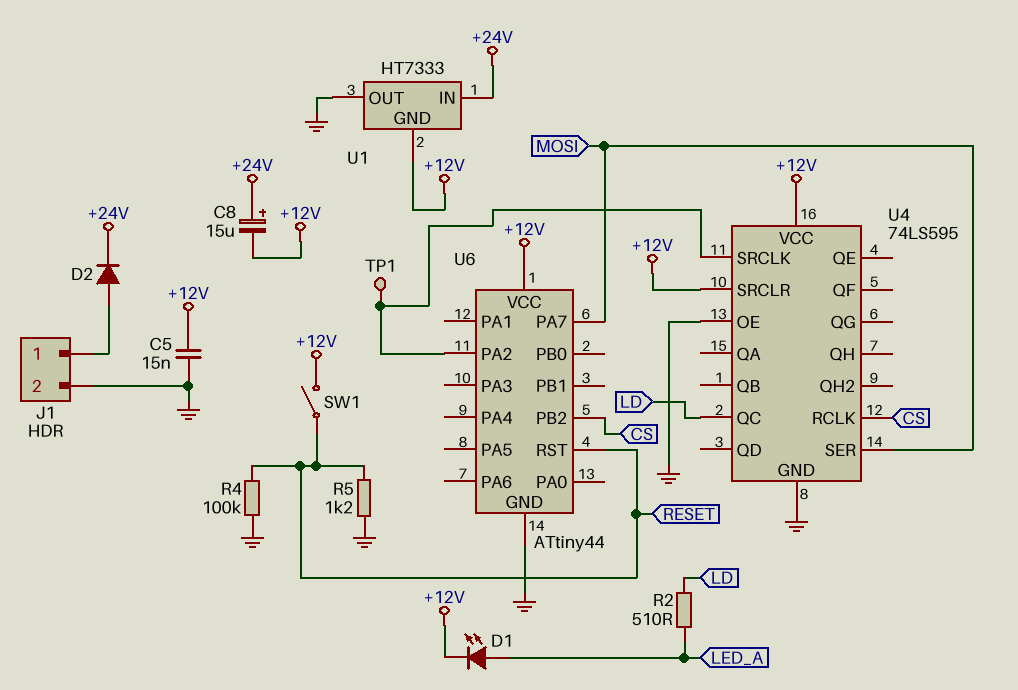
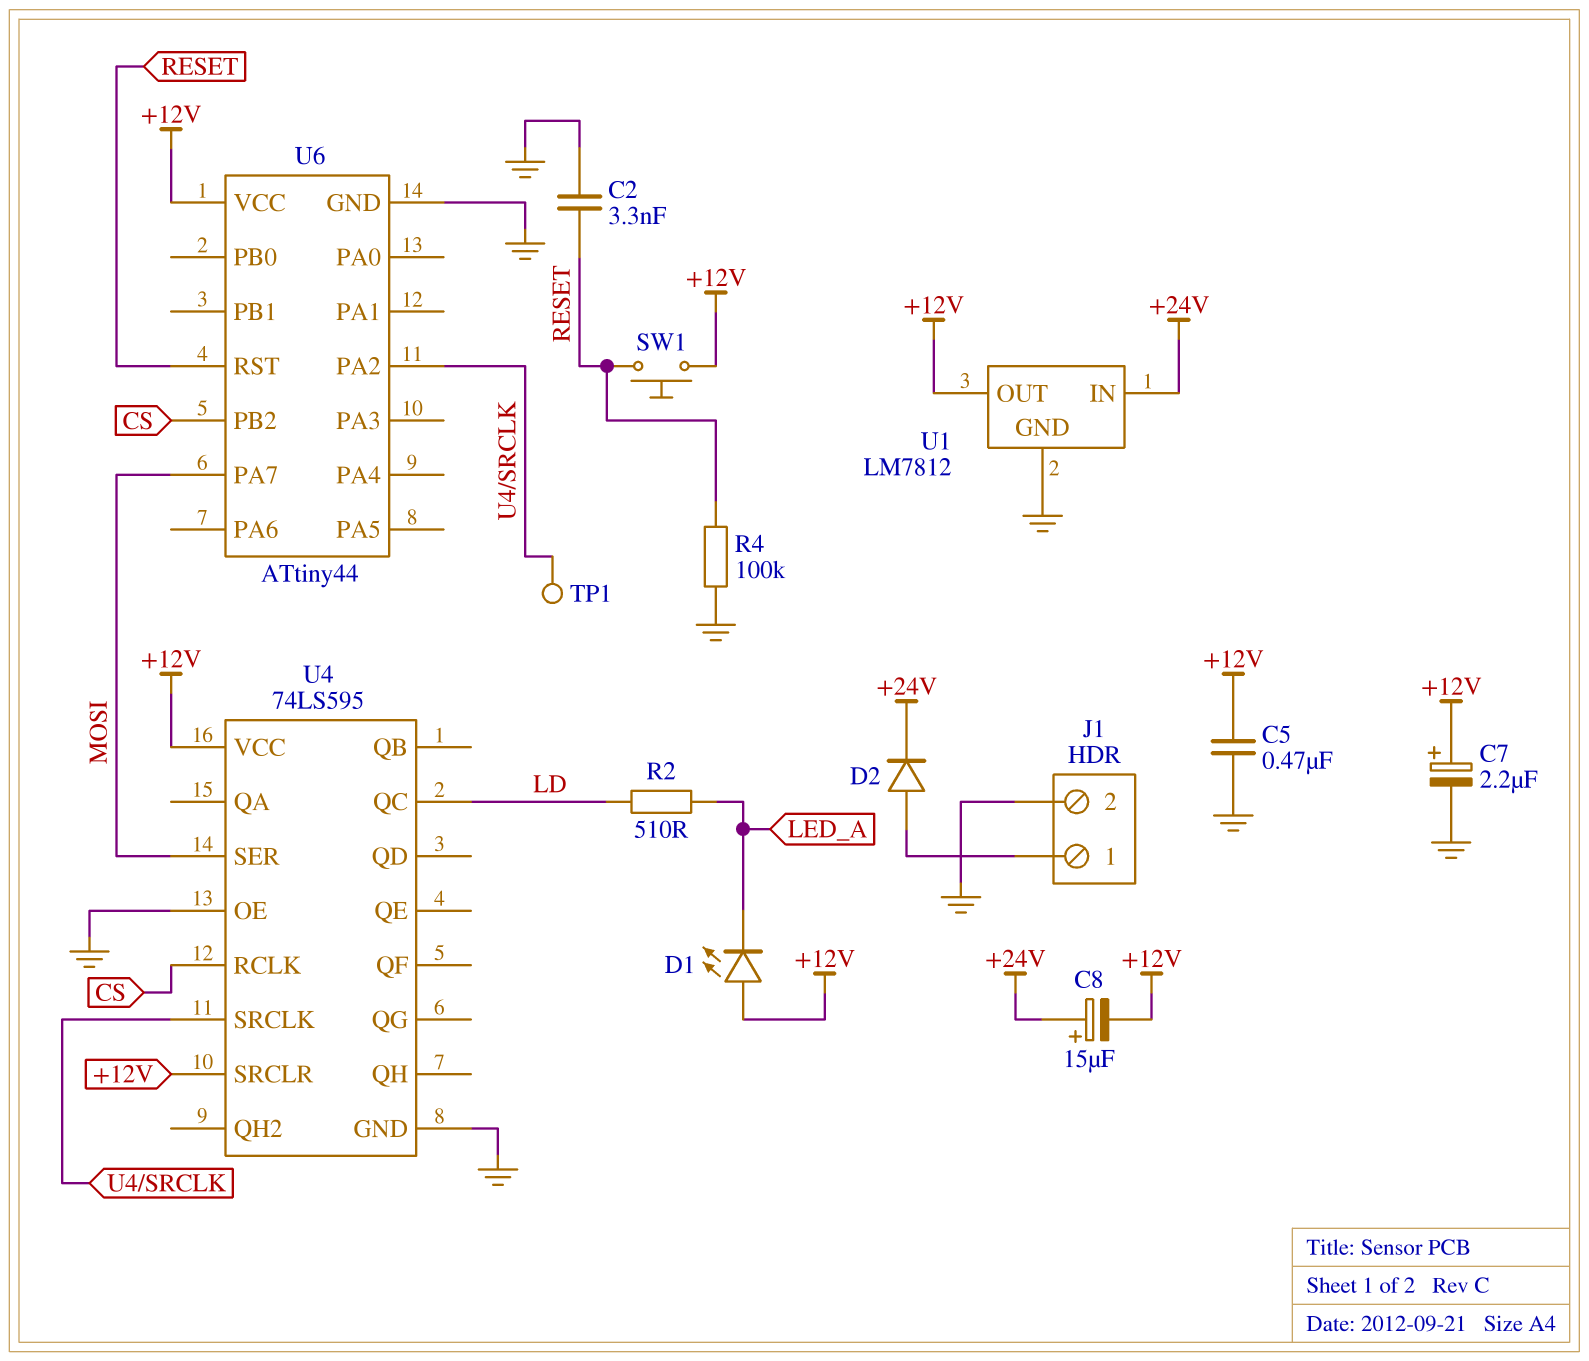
C2: none -> 3.3nF (GND, RESET)
C5: 15nF (+12V, GND) -> 470nF (+12V, GND)
C7: none -> 2.2uF (plus +12V, minus GND)
D1: LED (A LED_A, K +12V) -> LED (A +12V, K LED_A)
R5: 1.2k (GND, RESET) -> none
SW1: switch (+12V, RESET) -> button (+12V, RESET)
U1: HT7333 -> LM7812
U1 pin GND: +12V -> GND
U1 pin OUT: GND -> +12V

